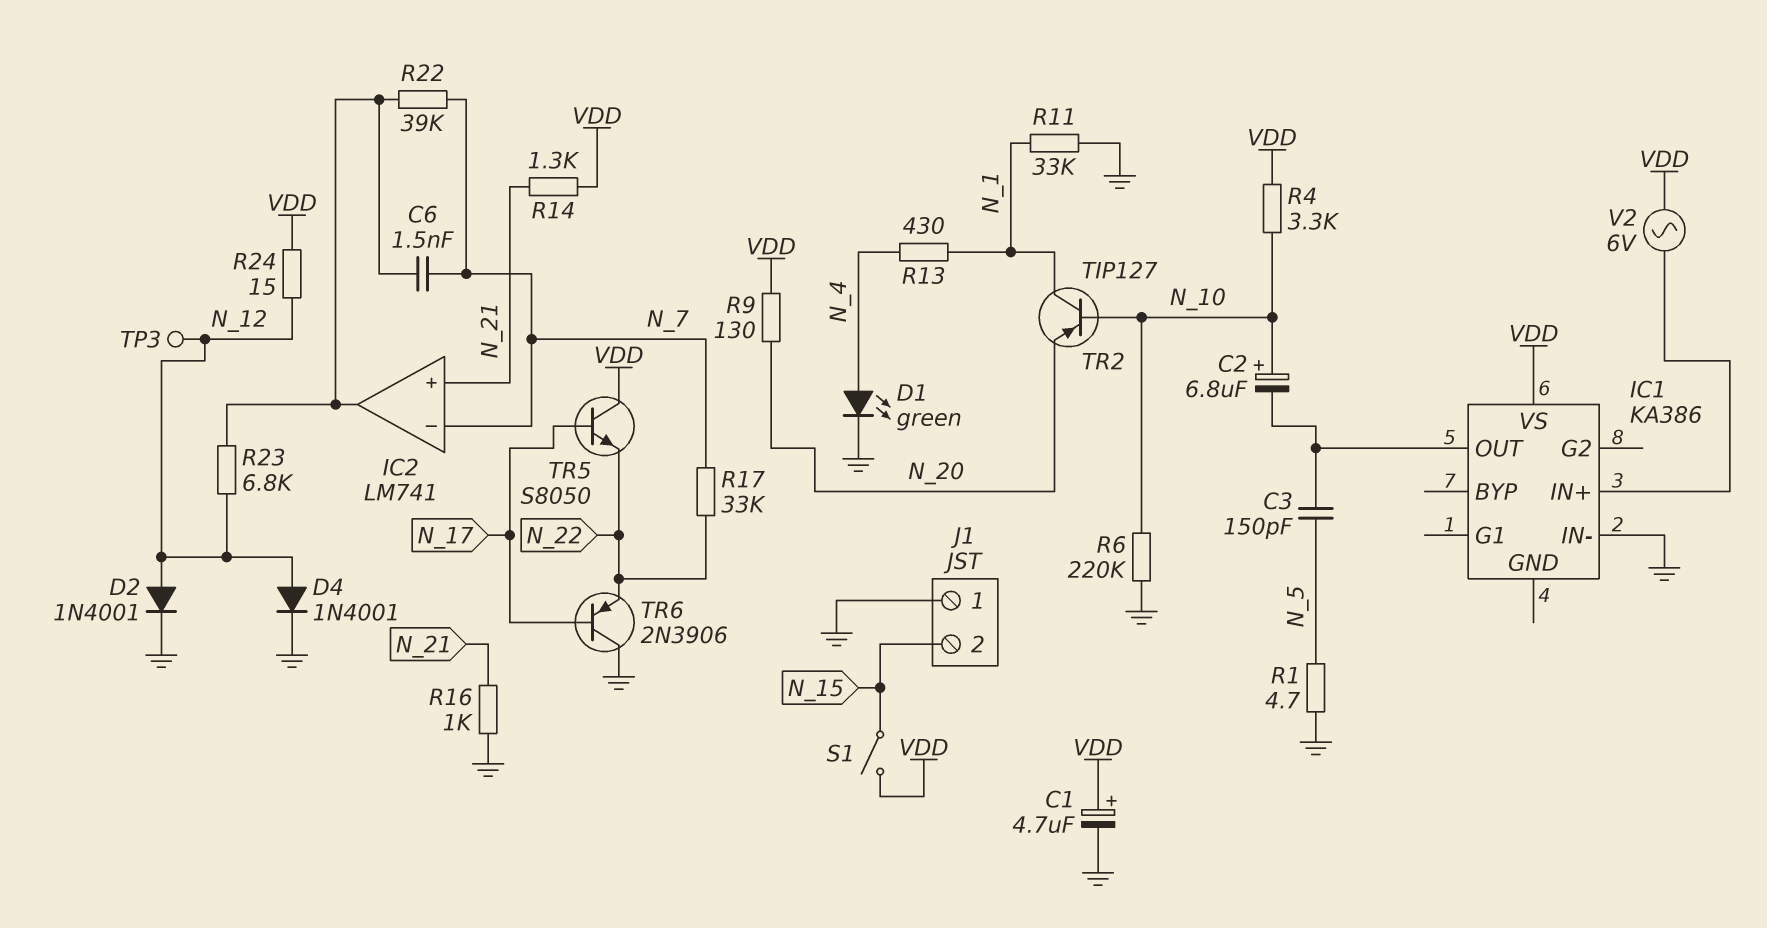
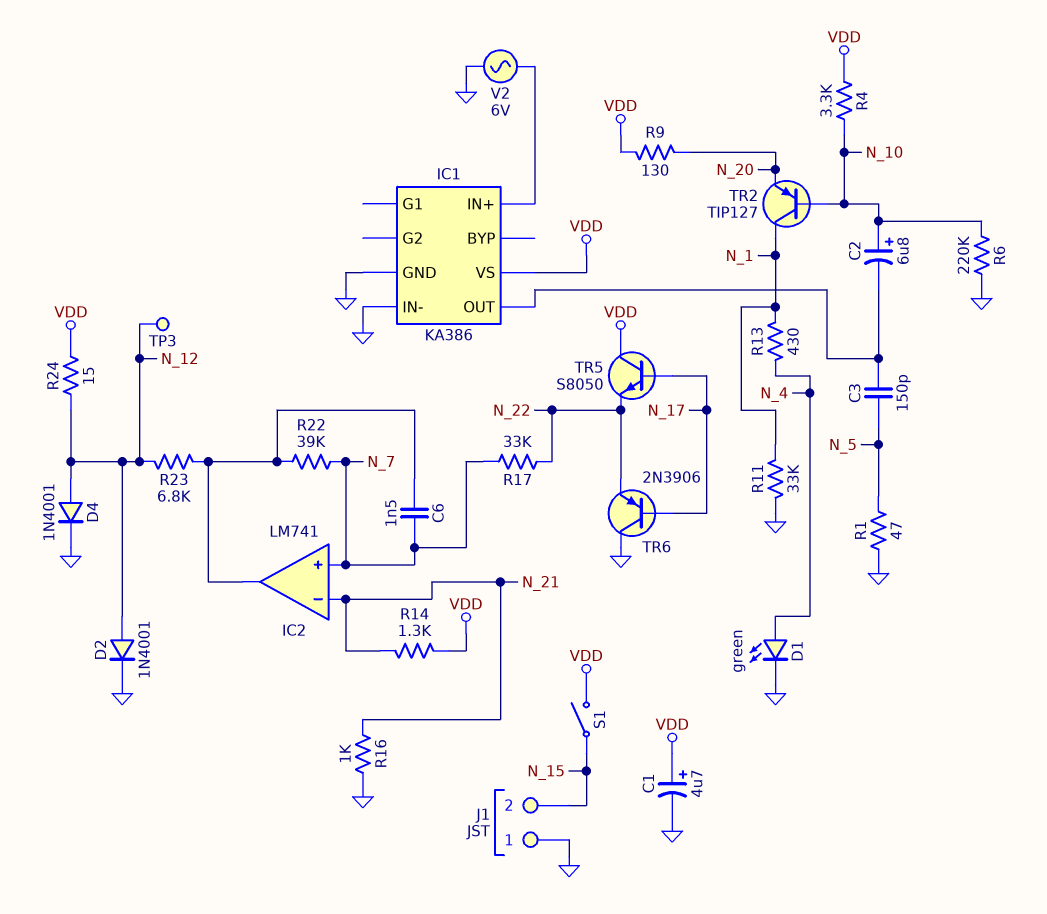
IC1 pin GND: none -> GND
IC2 pin in+: N_21 -> N_7
IC2 pin in-: N_7 -> N_21
R1: 4.7 (GND, N_5) -> 47 (GND, N_5)
V2: AC 6V (IC1/IN+, VDD) -> AC 6V (GND, IC1/IN+)

